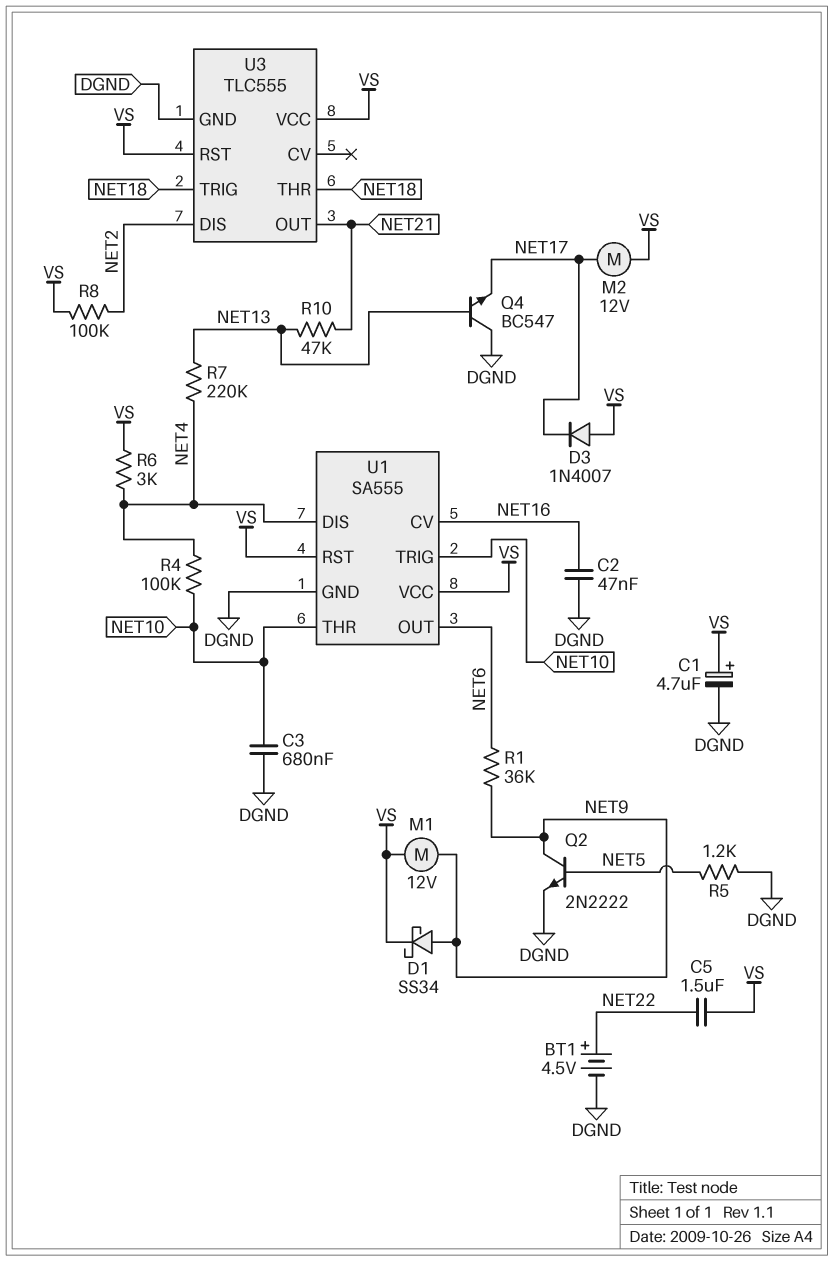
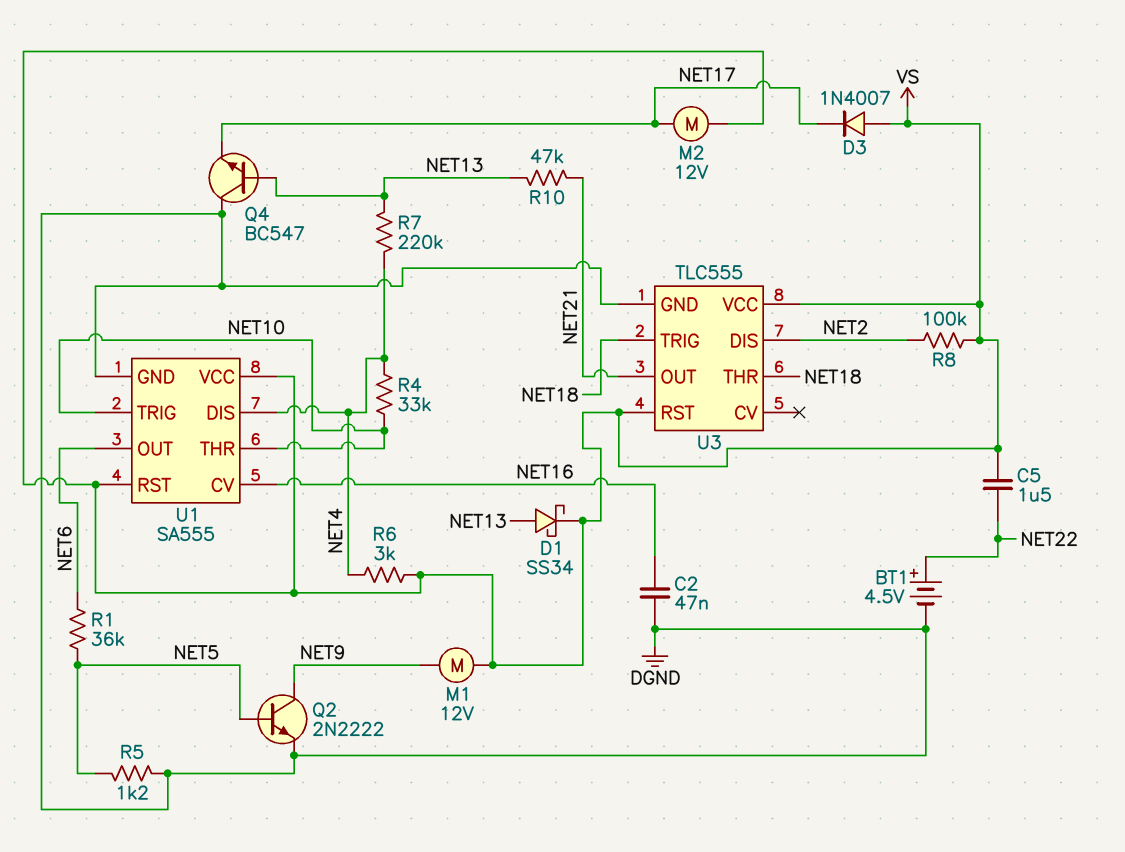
C1: 4.7uF (plus VS, minus DGND) -> none
C3: 680nF (DGND, NET10) -> none
D1: schottky SS34 (A NET9, K VS) -> schottky SS34 (A NET13, K VS)
R1: 36k (NET6, NET9) -> 36k (NET5, NET6)
R4: 100k (NET4, NET10) -> 33k (NET4, NET10)

